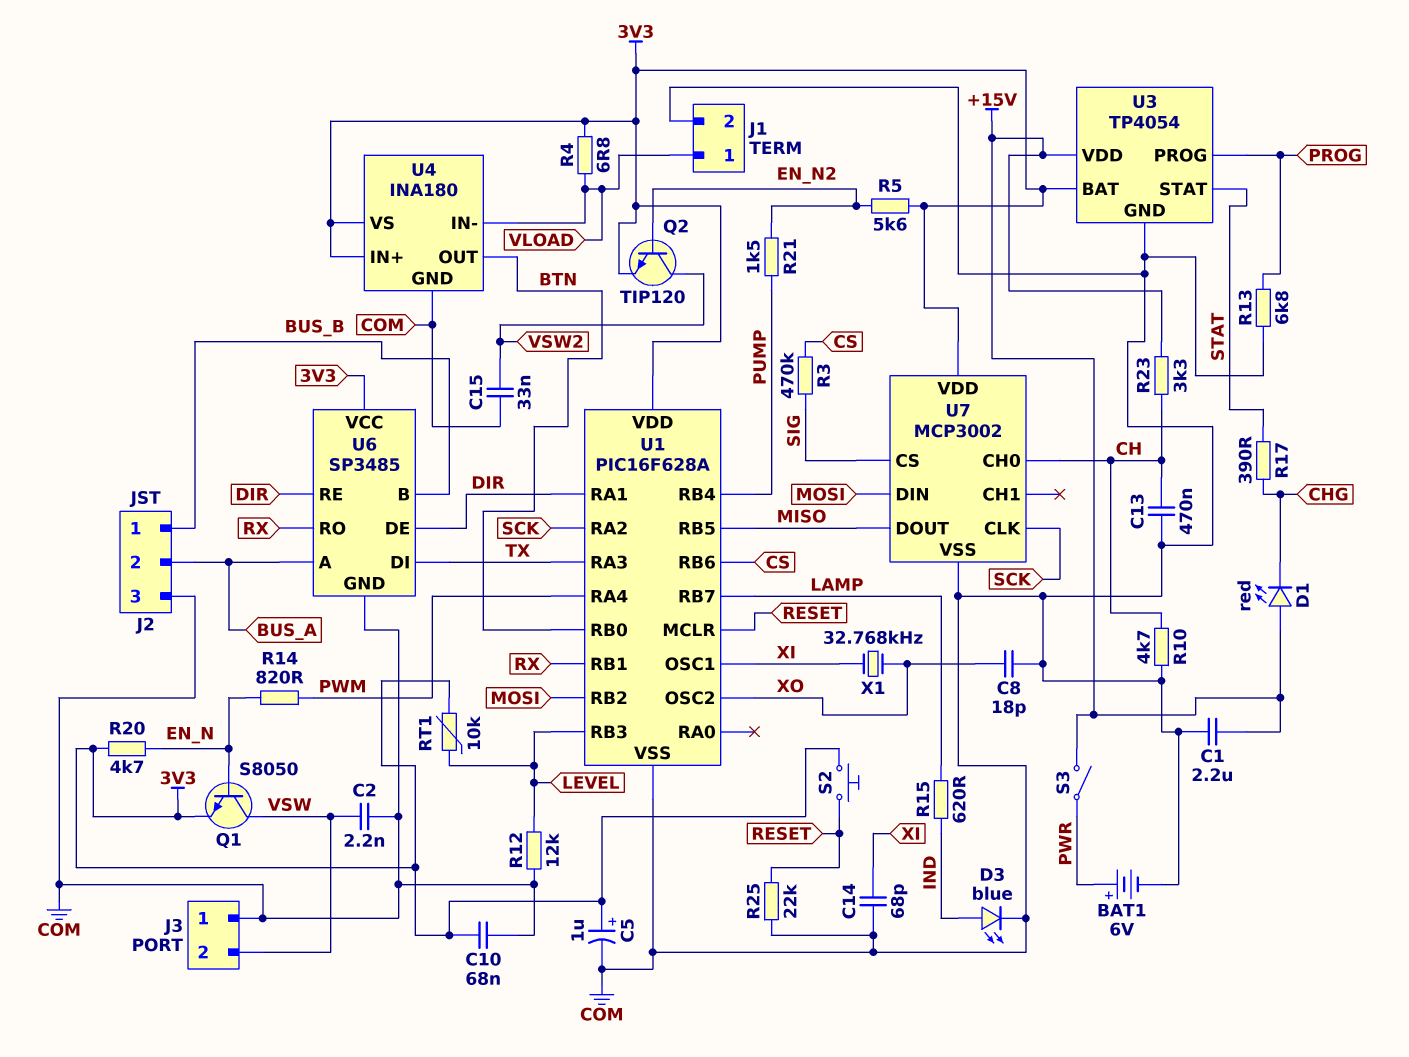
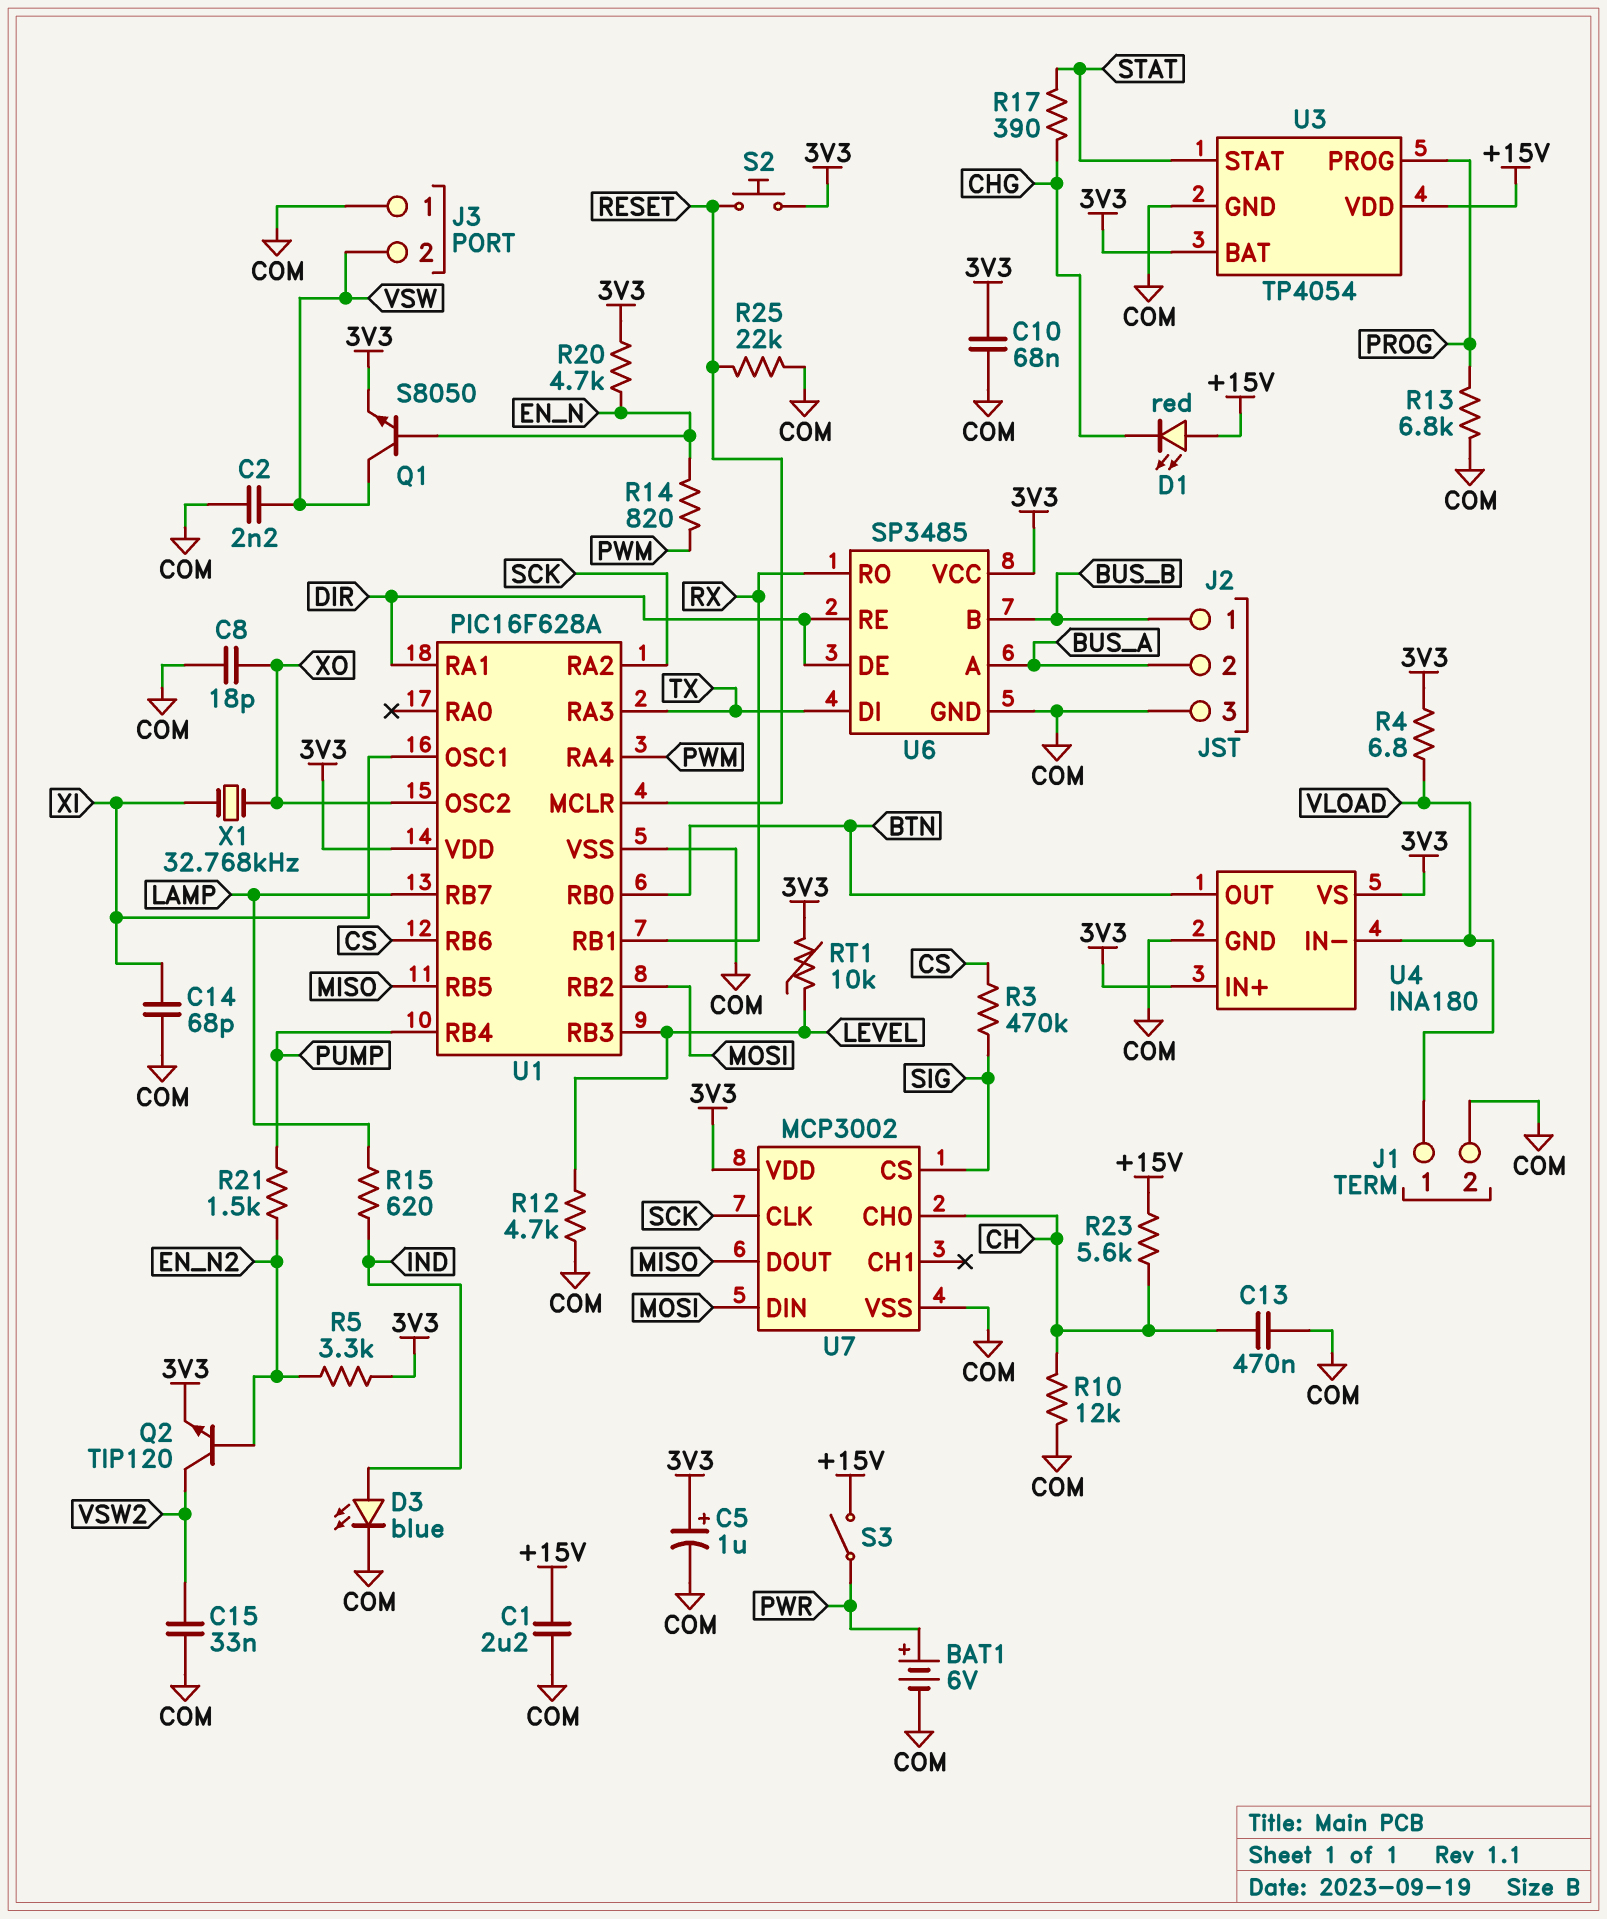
R5: 5.6k (3V3, EN_N2) -> 3.3k (3V3, EN_N2)
R10: 4.7k (CH, COM) -> 12k (CH, COM)
R12: 12k (COM, LEVEL) -> 4.7k (COM, LEVEL)
R23: 3.3k (+15V, CH) -> 5.6k (+15V, CH)

